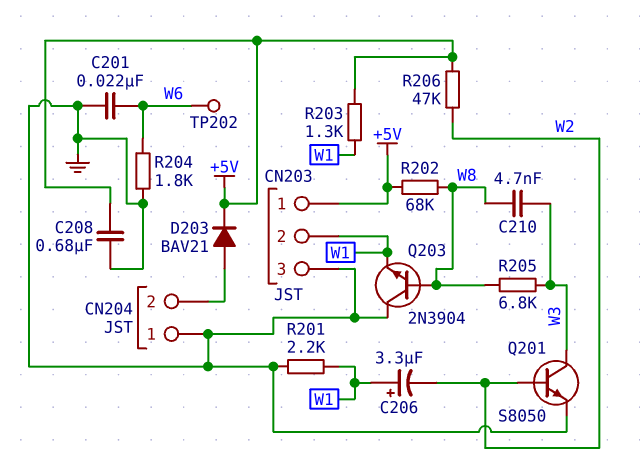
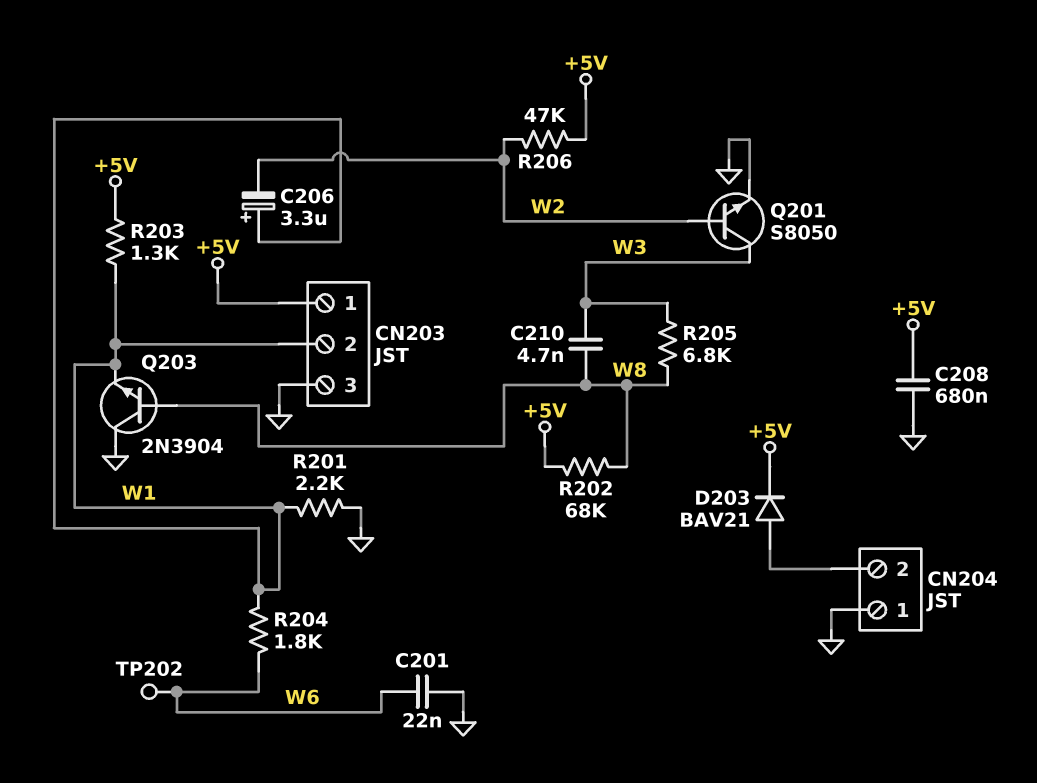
R204: 1.8k (GND, W6) -> 1.8k (W1, W6)

